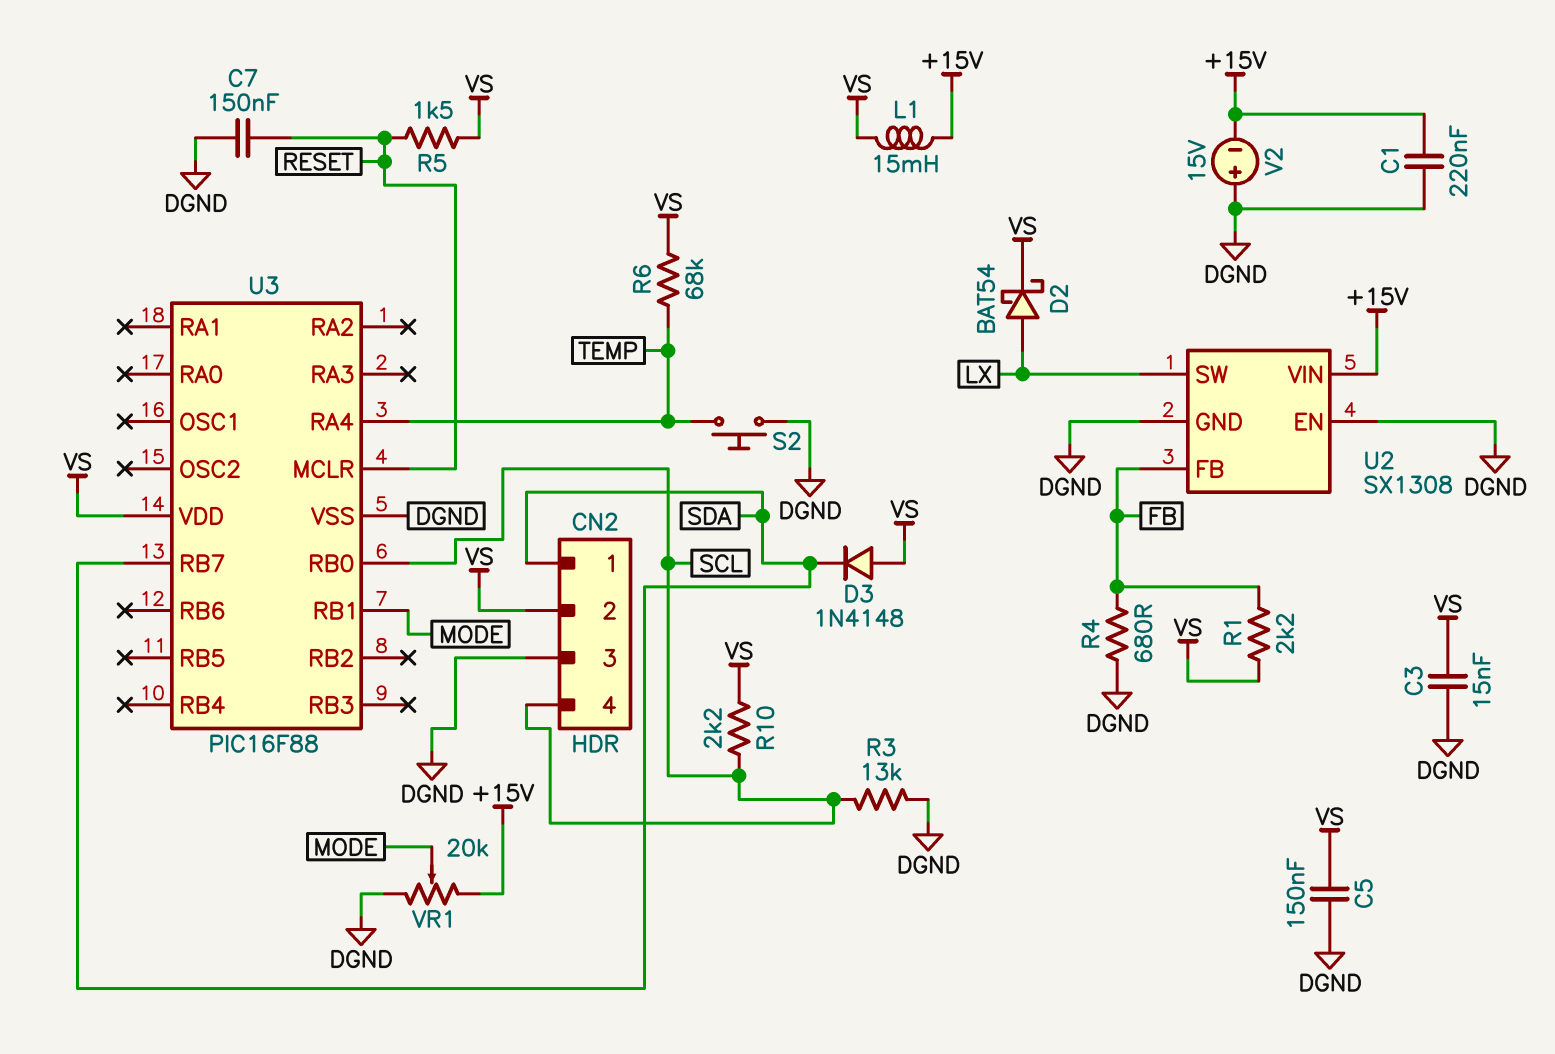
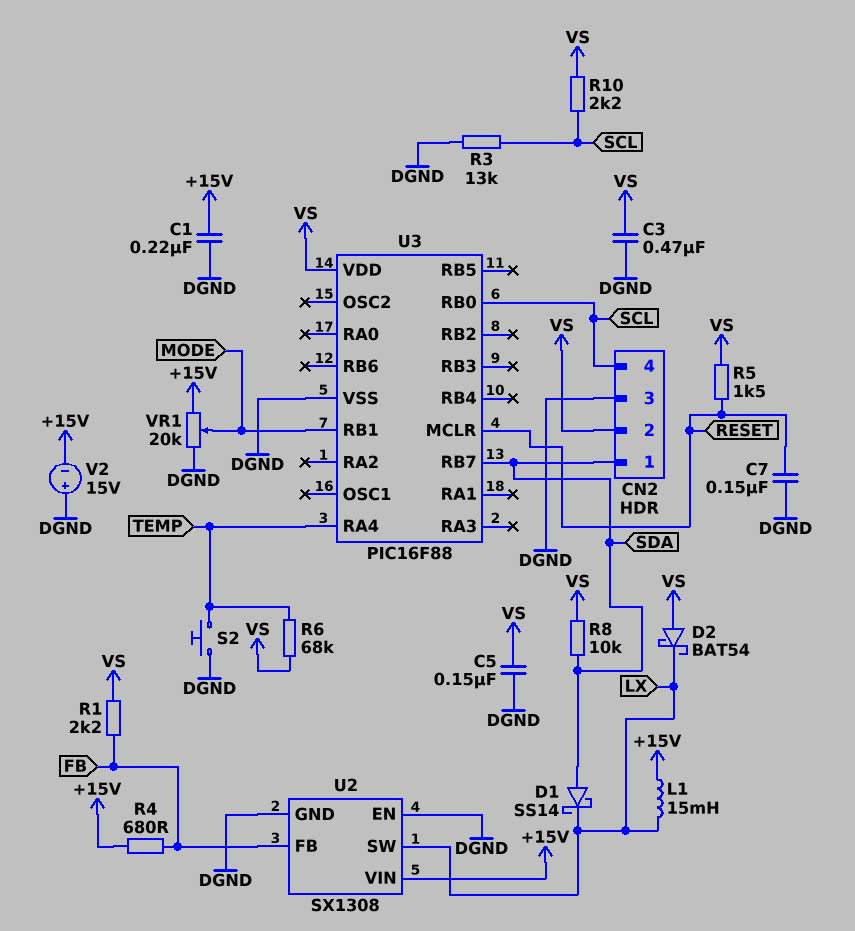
C3: 15nF (DGND, VS) -> 470nF (DGND, VS)
D1: none -> schottky SS14 (A SDA, K LX)
D2: schottky BAT54 (A LX, K VS) -> schottky BAT54 (A VS, K LX)
D3: diode 1N4148 (A VS, K SDA) -> none
L1: 15mH (+15V, VS) -> 15mH (+15V, LX)
R4: 680 (DGND, FB) -> 680 (+15V, FB)
R8: none -> 10k (SDA, VS)

